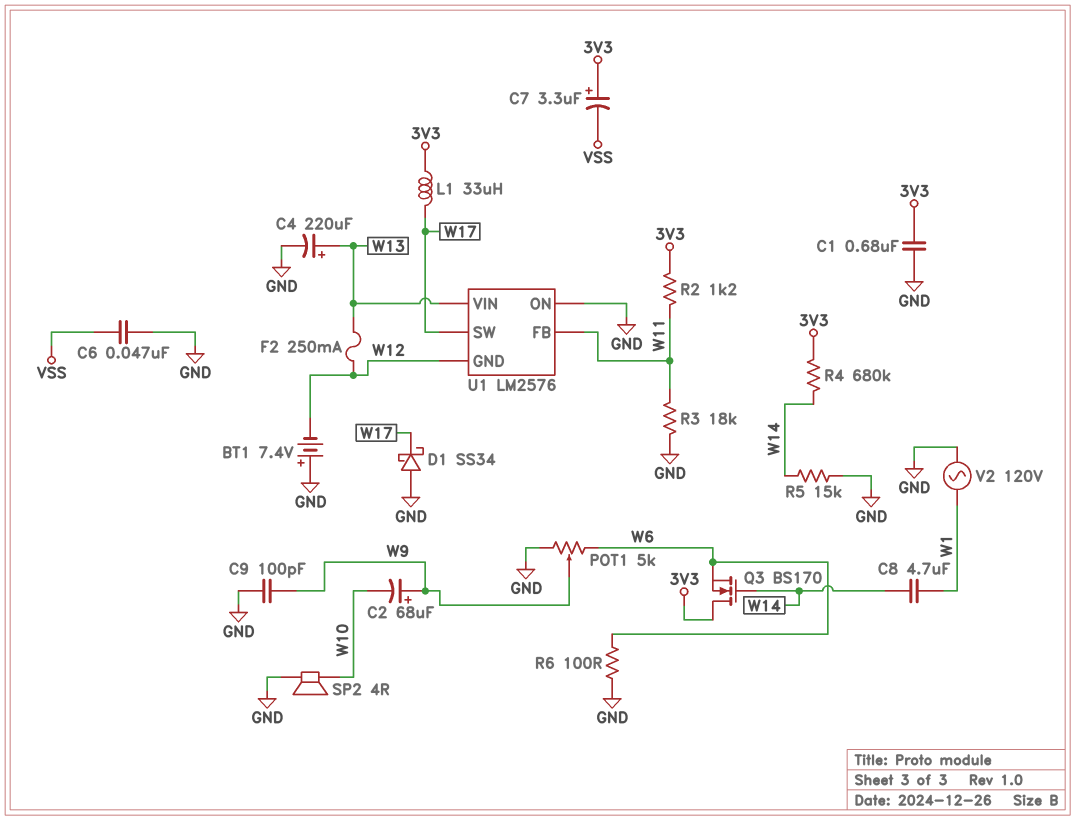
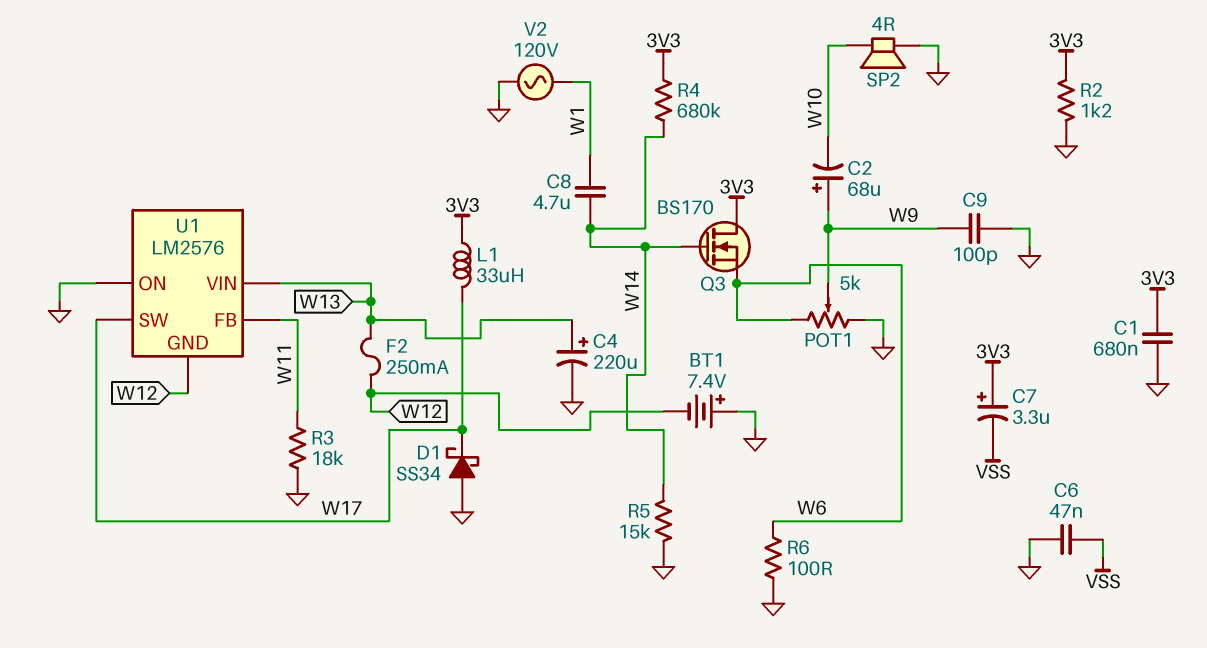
R2: 1.2k (3V3, W11) -> 1.2k (3V3, GND)

